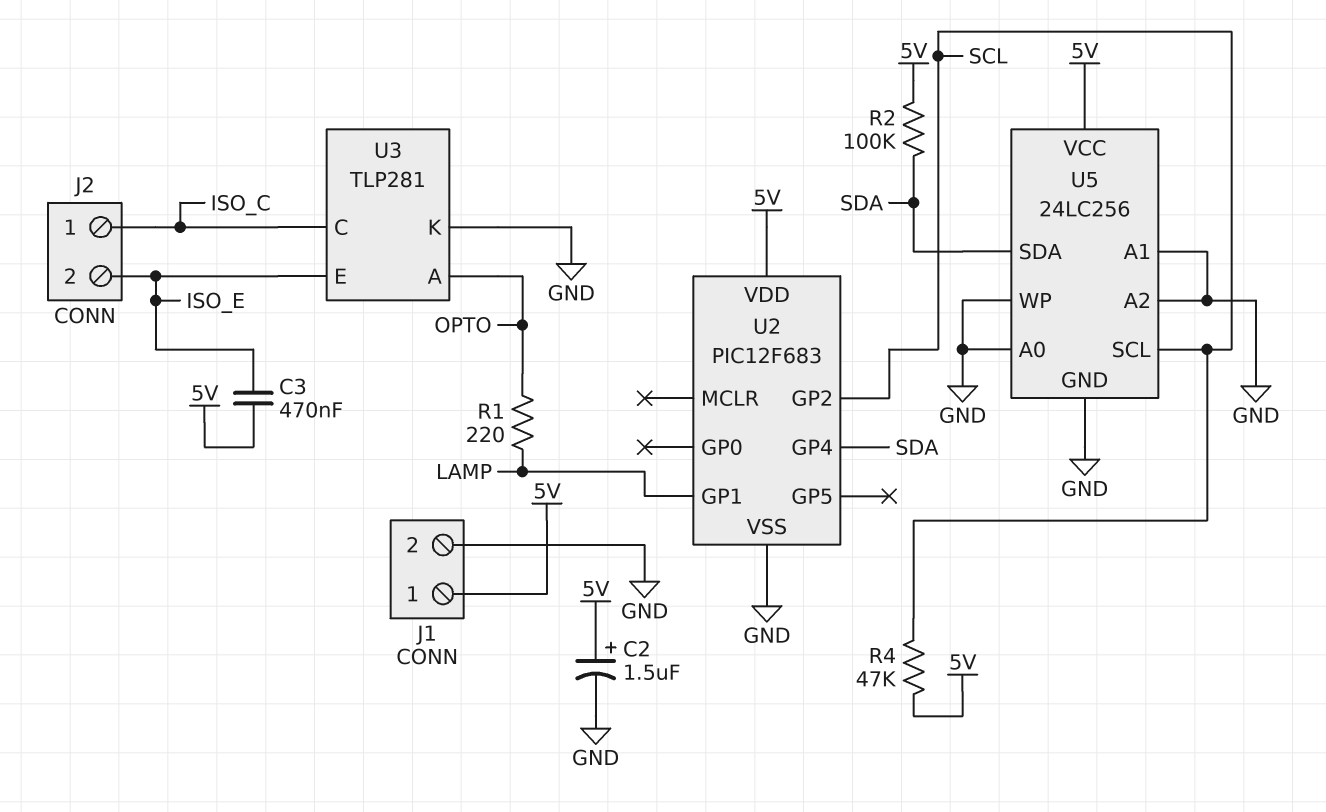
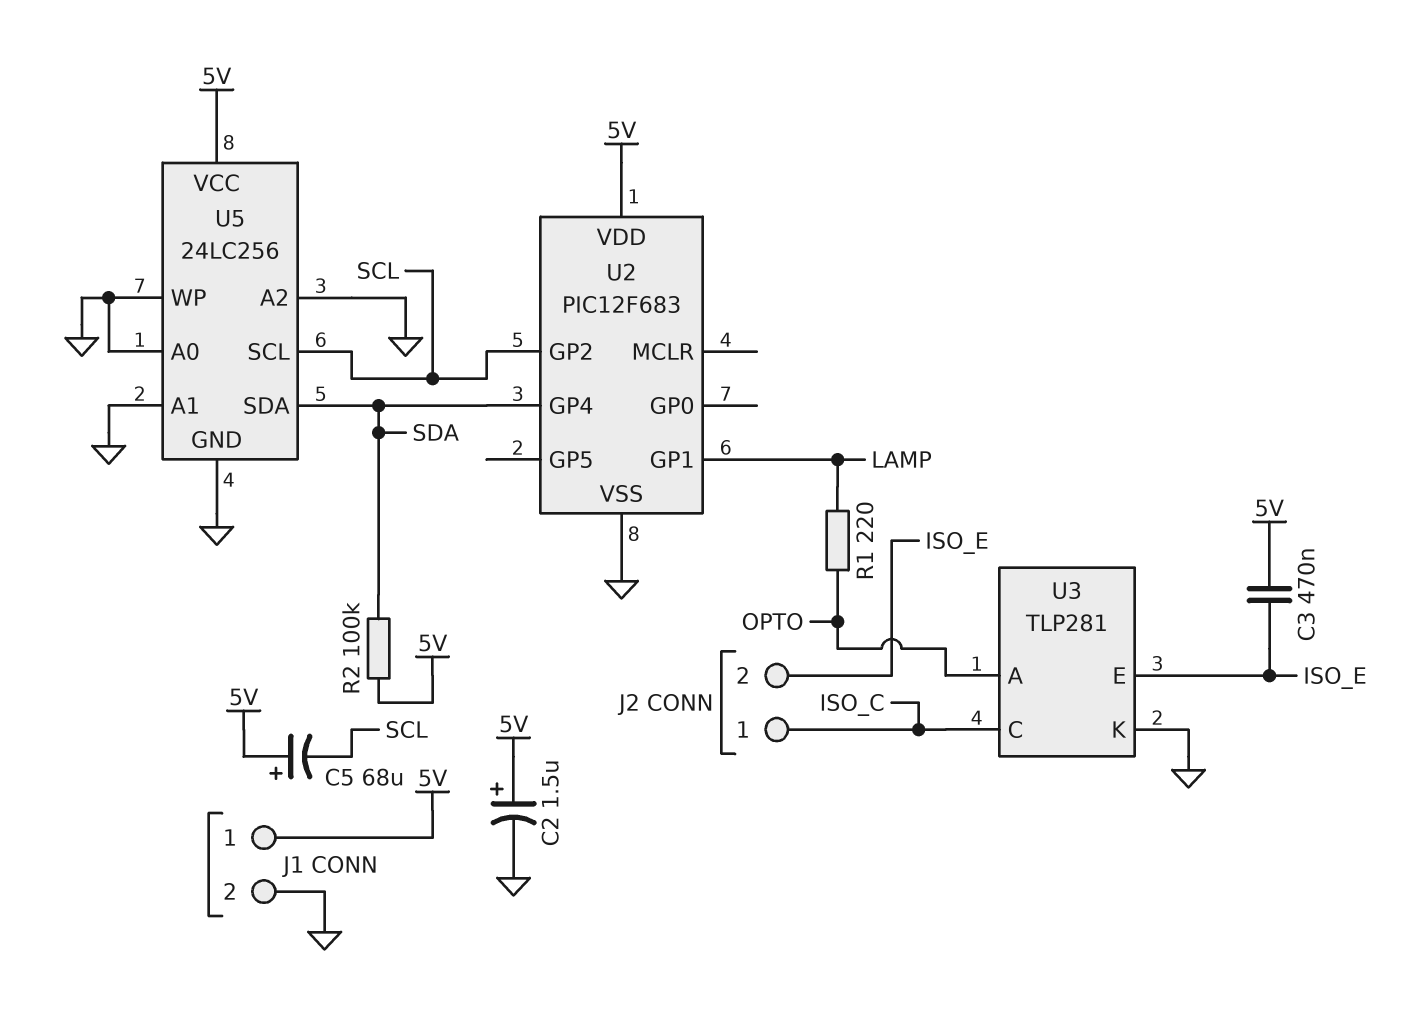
C5: none -> 68uF (plus 5V, minus SCL)
R4: 47k (5V, SCL) -> none

